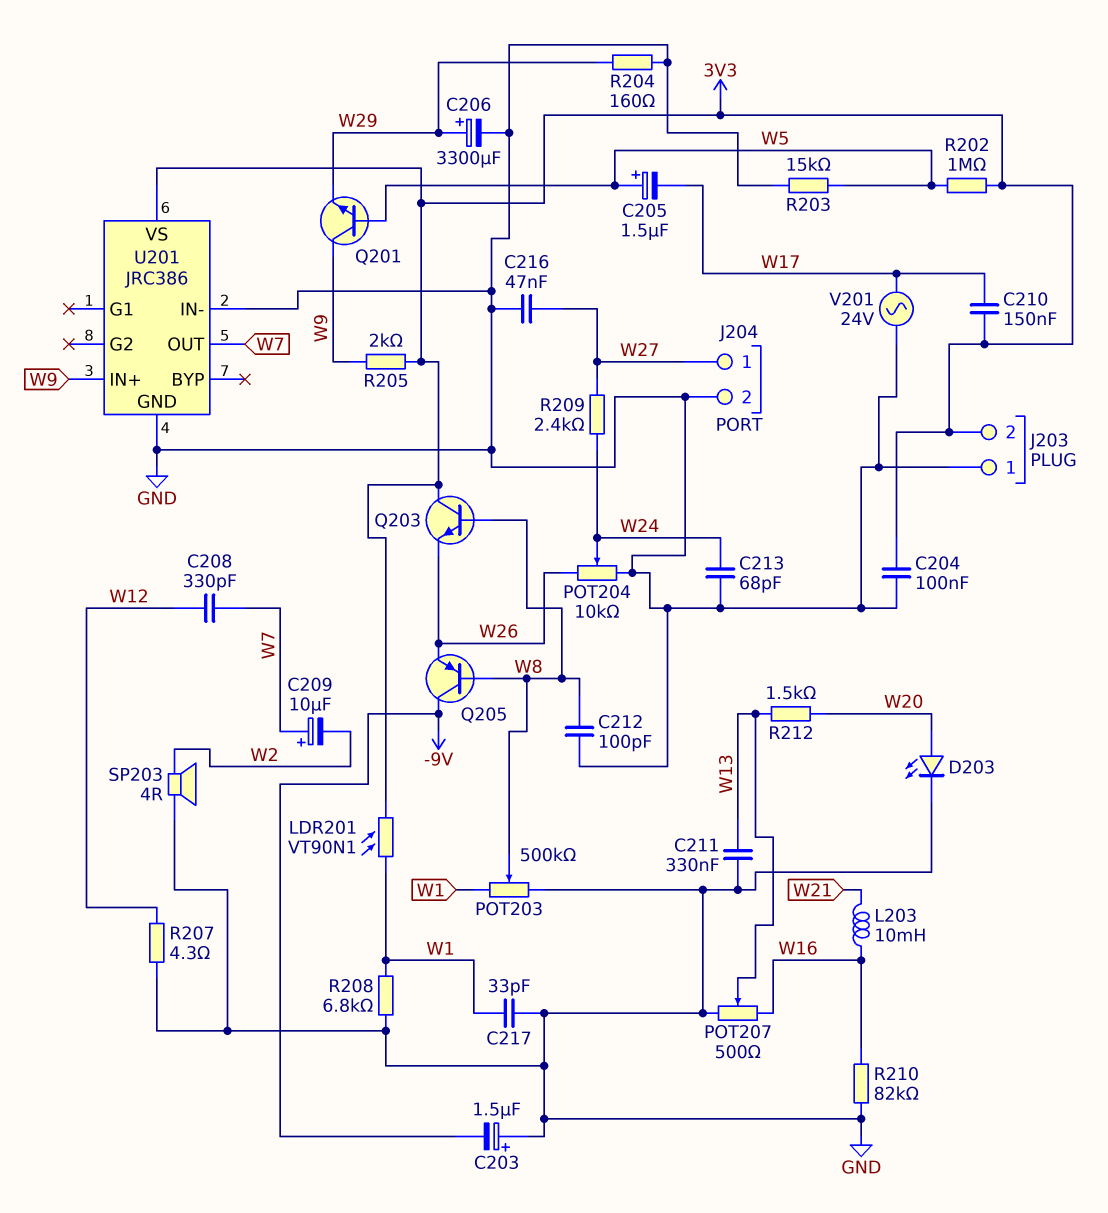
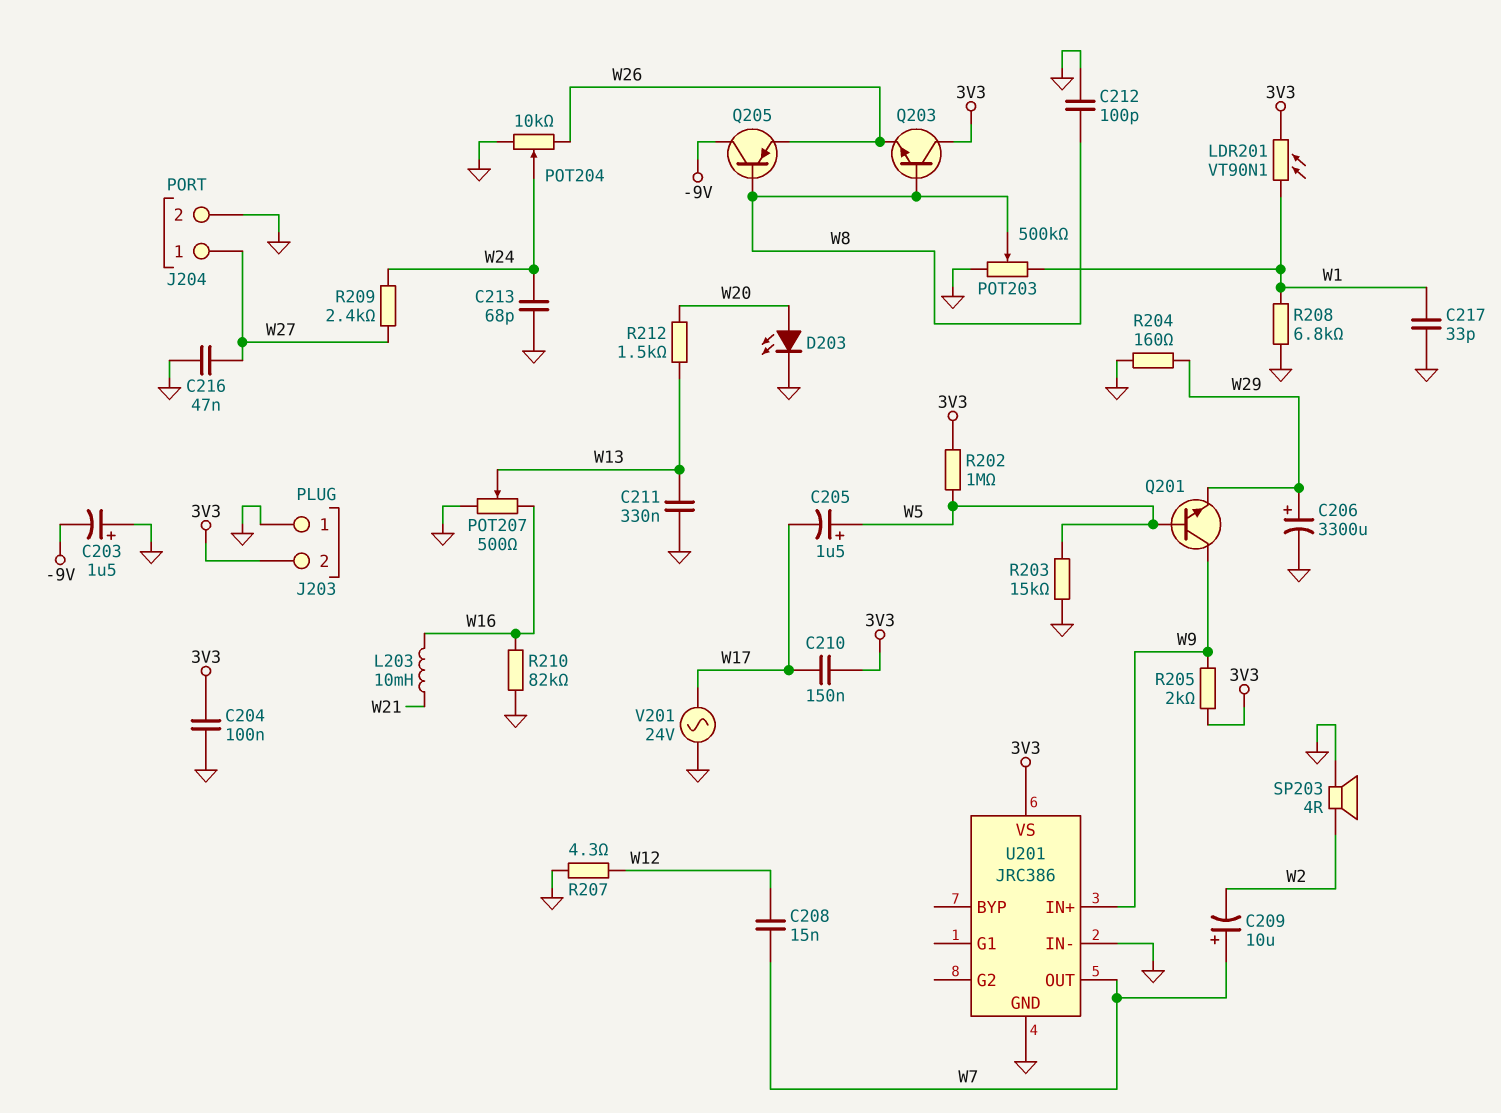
C208: 330pF (W7, W12) -> 15nF (W7, W12)

